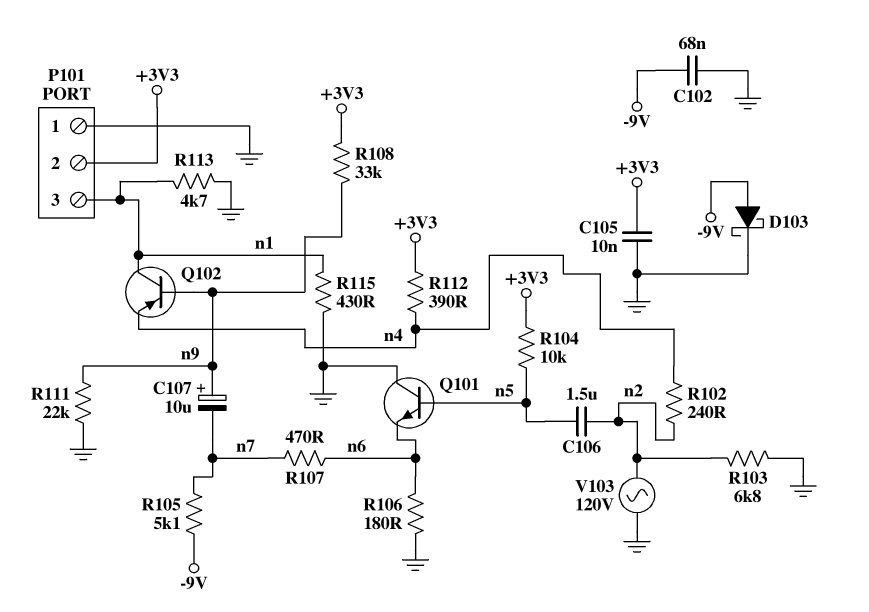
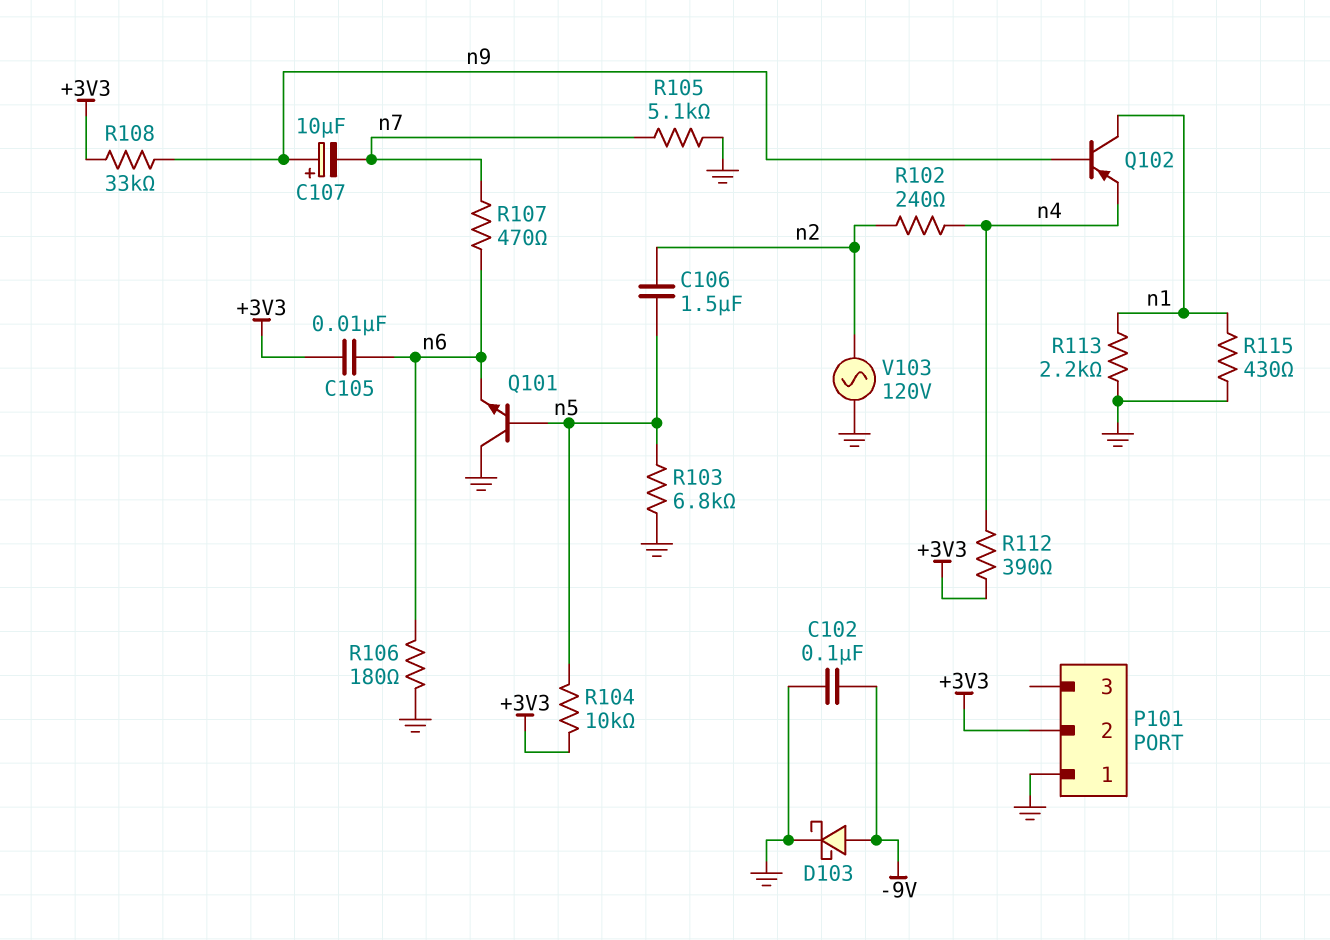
C102: 68nF (-9V, GND) -> 100nF (-9V, GND)
C105: 10nF (+3V3, GND) -> 10nF (+3V3, n6)
P101 pin 3: n1 -> none
R103: 6.8k (GND, n2) -> 6.8k (GND, n5)
R105: 5.1k (-9V, n7) -> 5.1k (GND, n7)
R111: 22k (GND, n9) -> none
R113: 4.7k (GND, n1) -> 2.2k (GND, n1)

